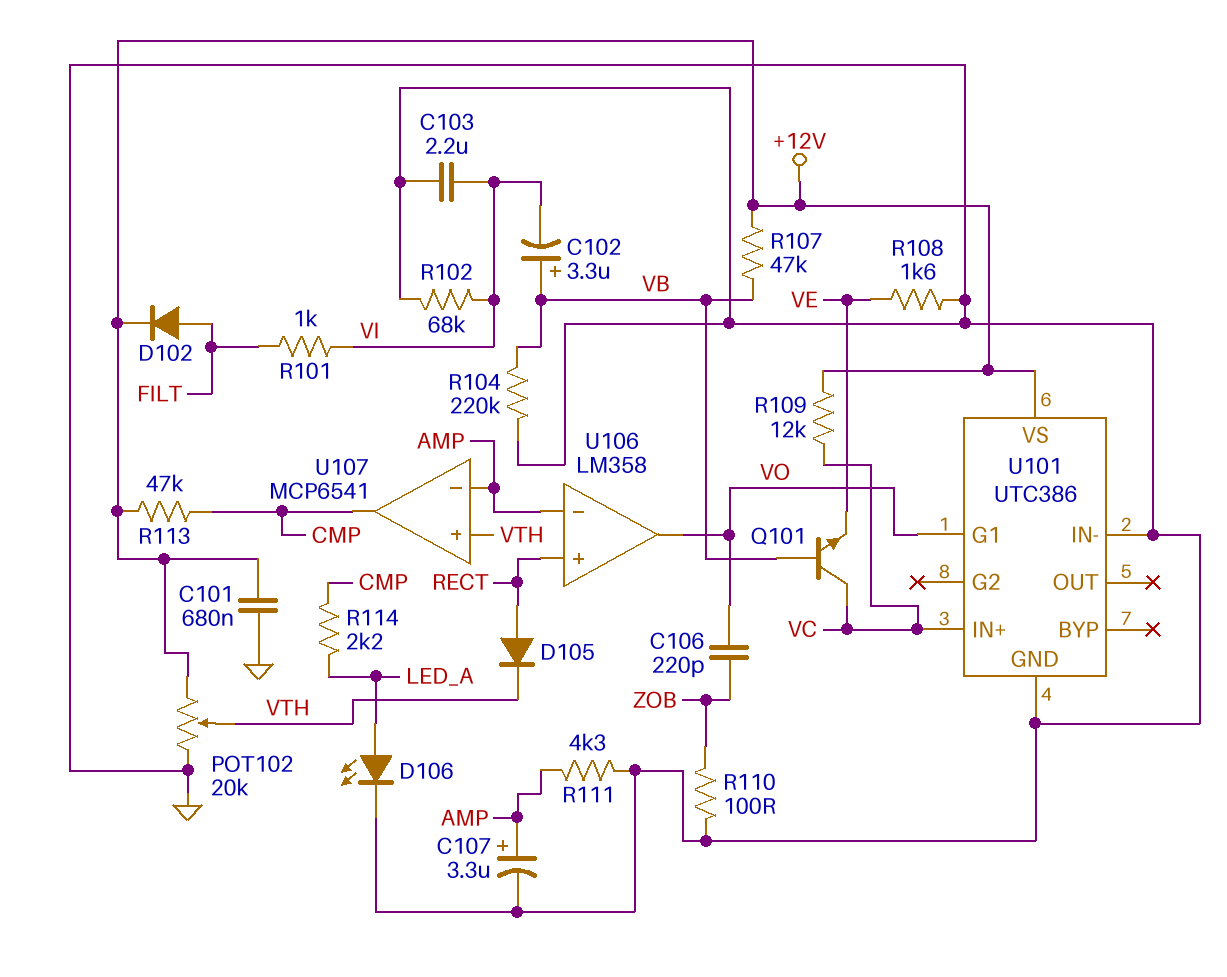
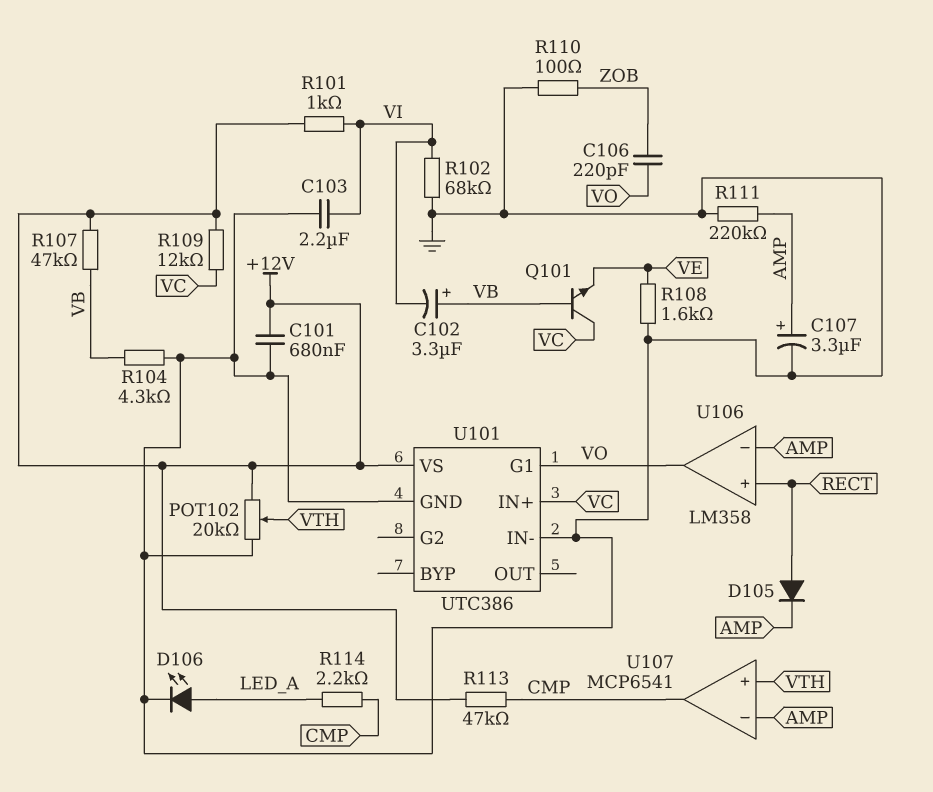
D102: diode (A FILT, K +12V) -> none
D105: diode (A RECT, K VTH) -> diode (A RECT, K AMP)
R101: 1k (FILT, VI) -> 1k (+12V, VI)
R104: 220k (GND, VB) -> 4.3k (GND, VB)
R111: 4.3k (AMP, GND) -> 220k (AMP, GND)

